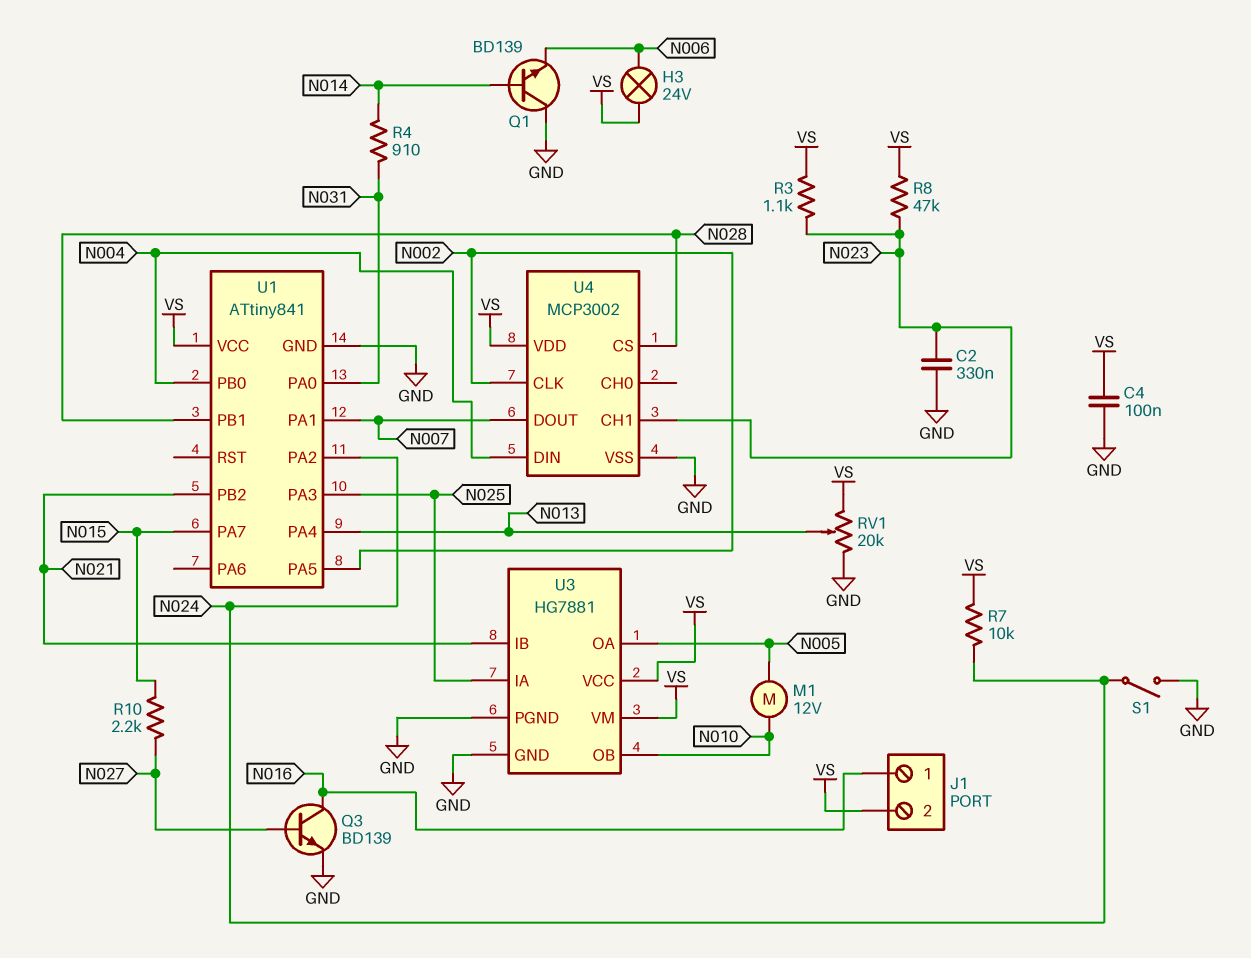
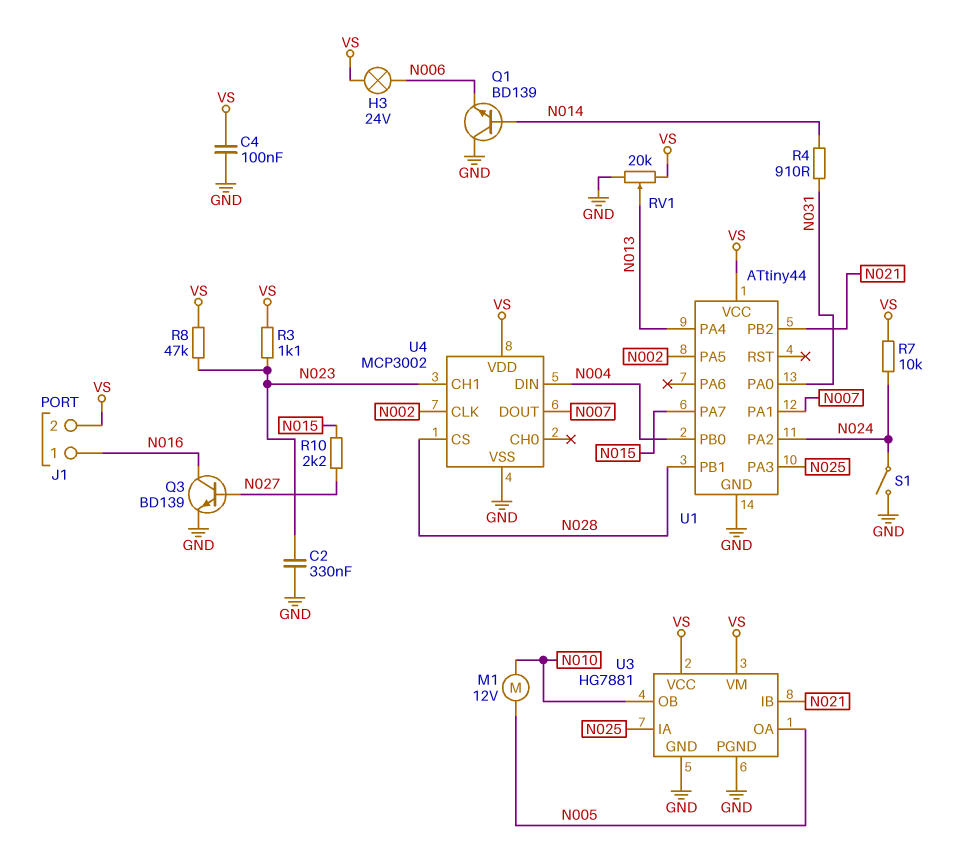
U1: ATtiny841 -> ATtiny44

